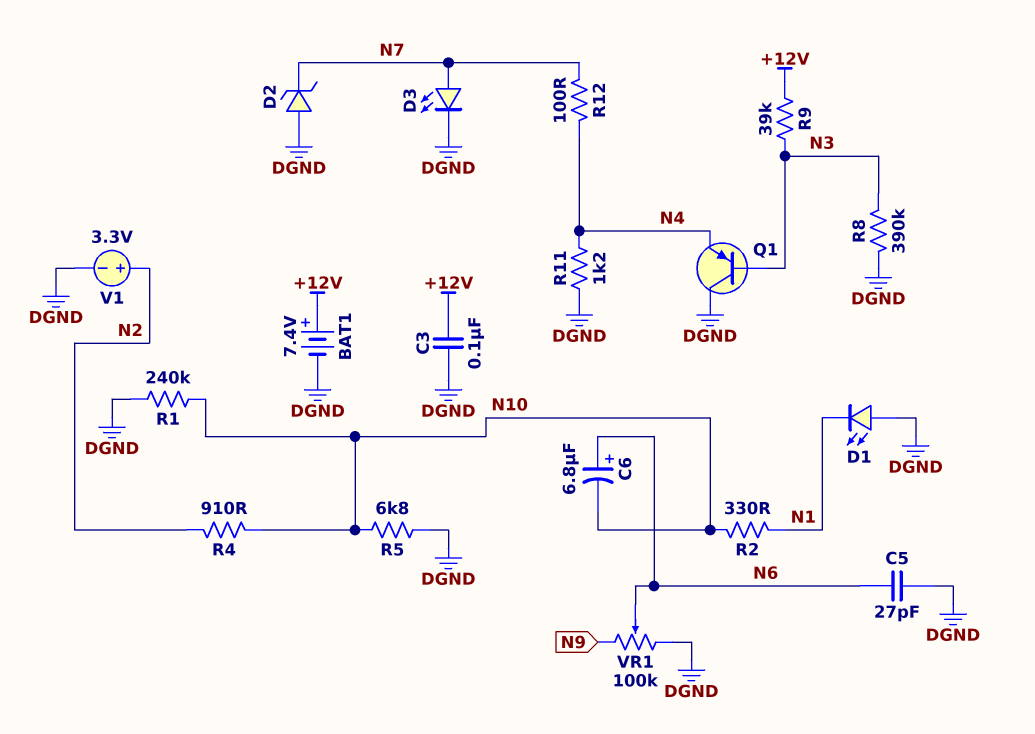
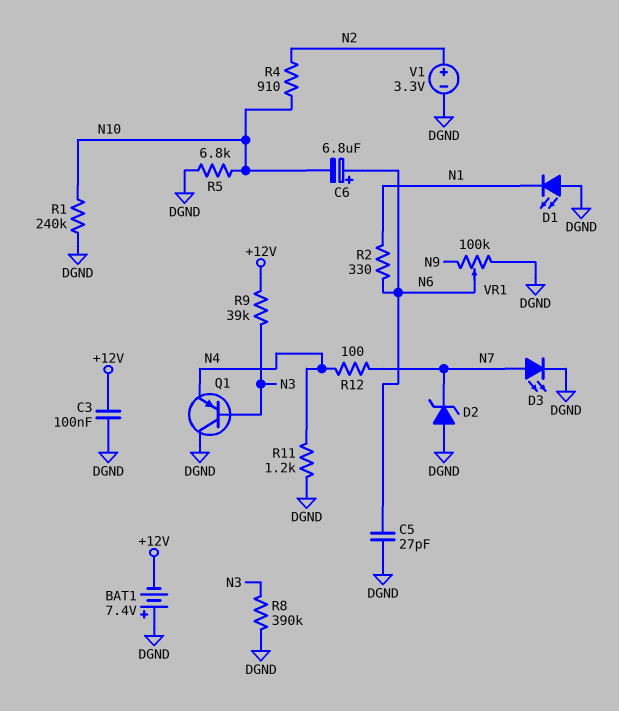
BAT1: 7.4V (plus +12V, minus DGND) -> 7.4V (plus DGND, minus +12V)
R2: 330 (N1, N10) -> 330 (N1, N6)

